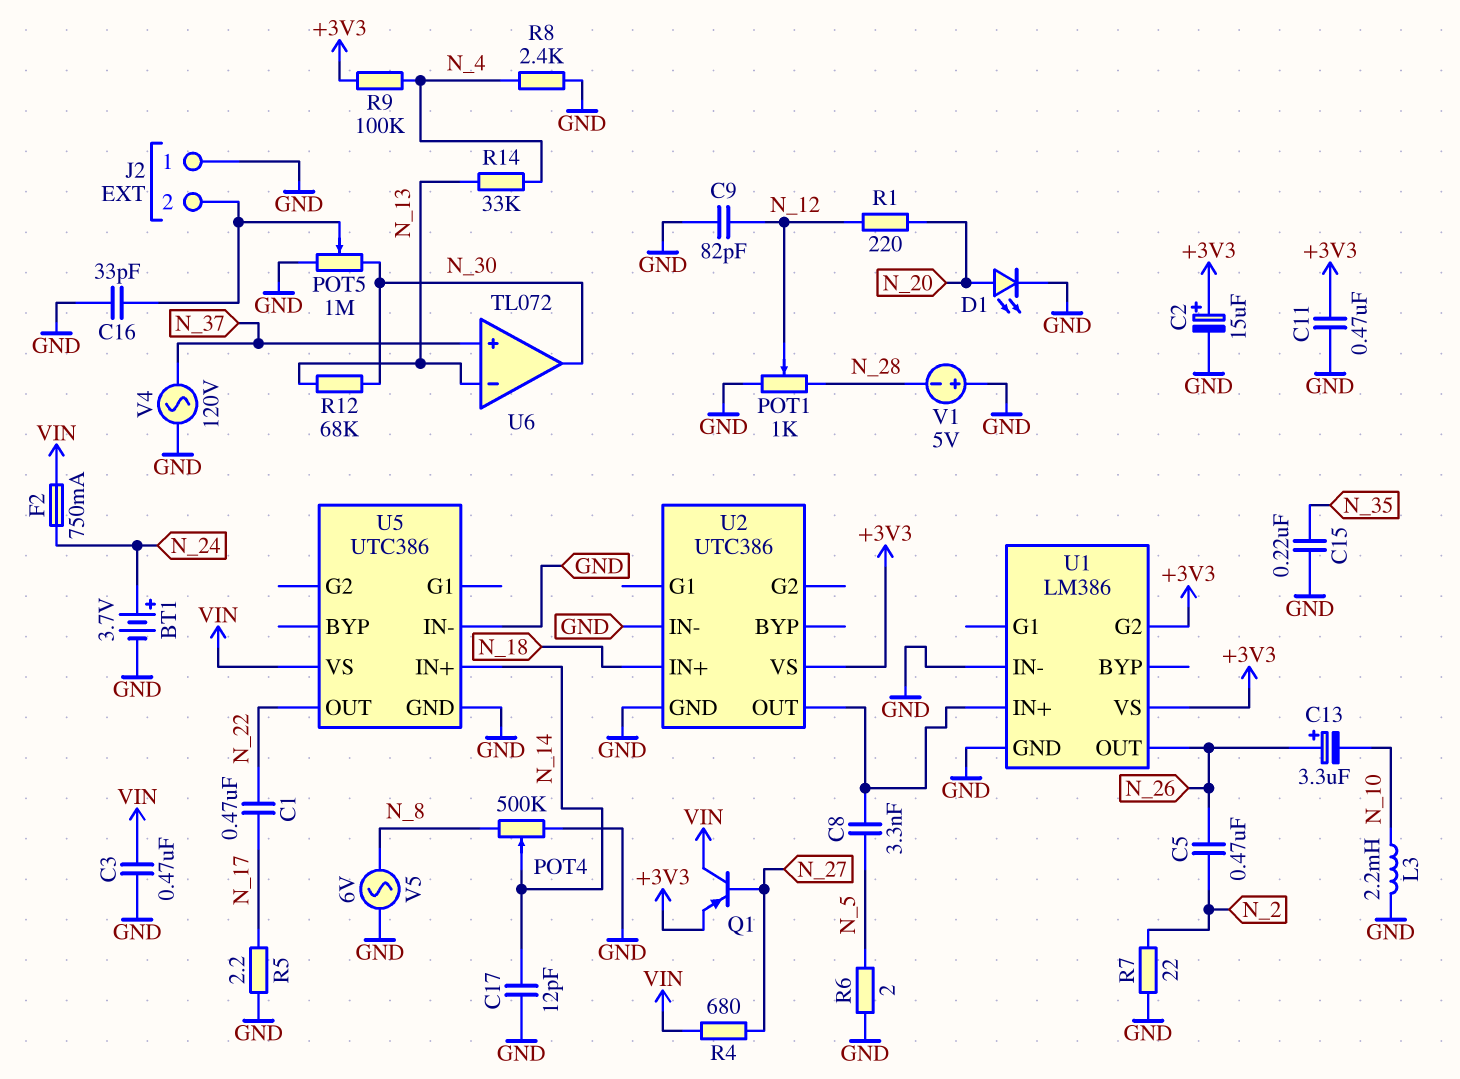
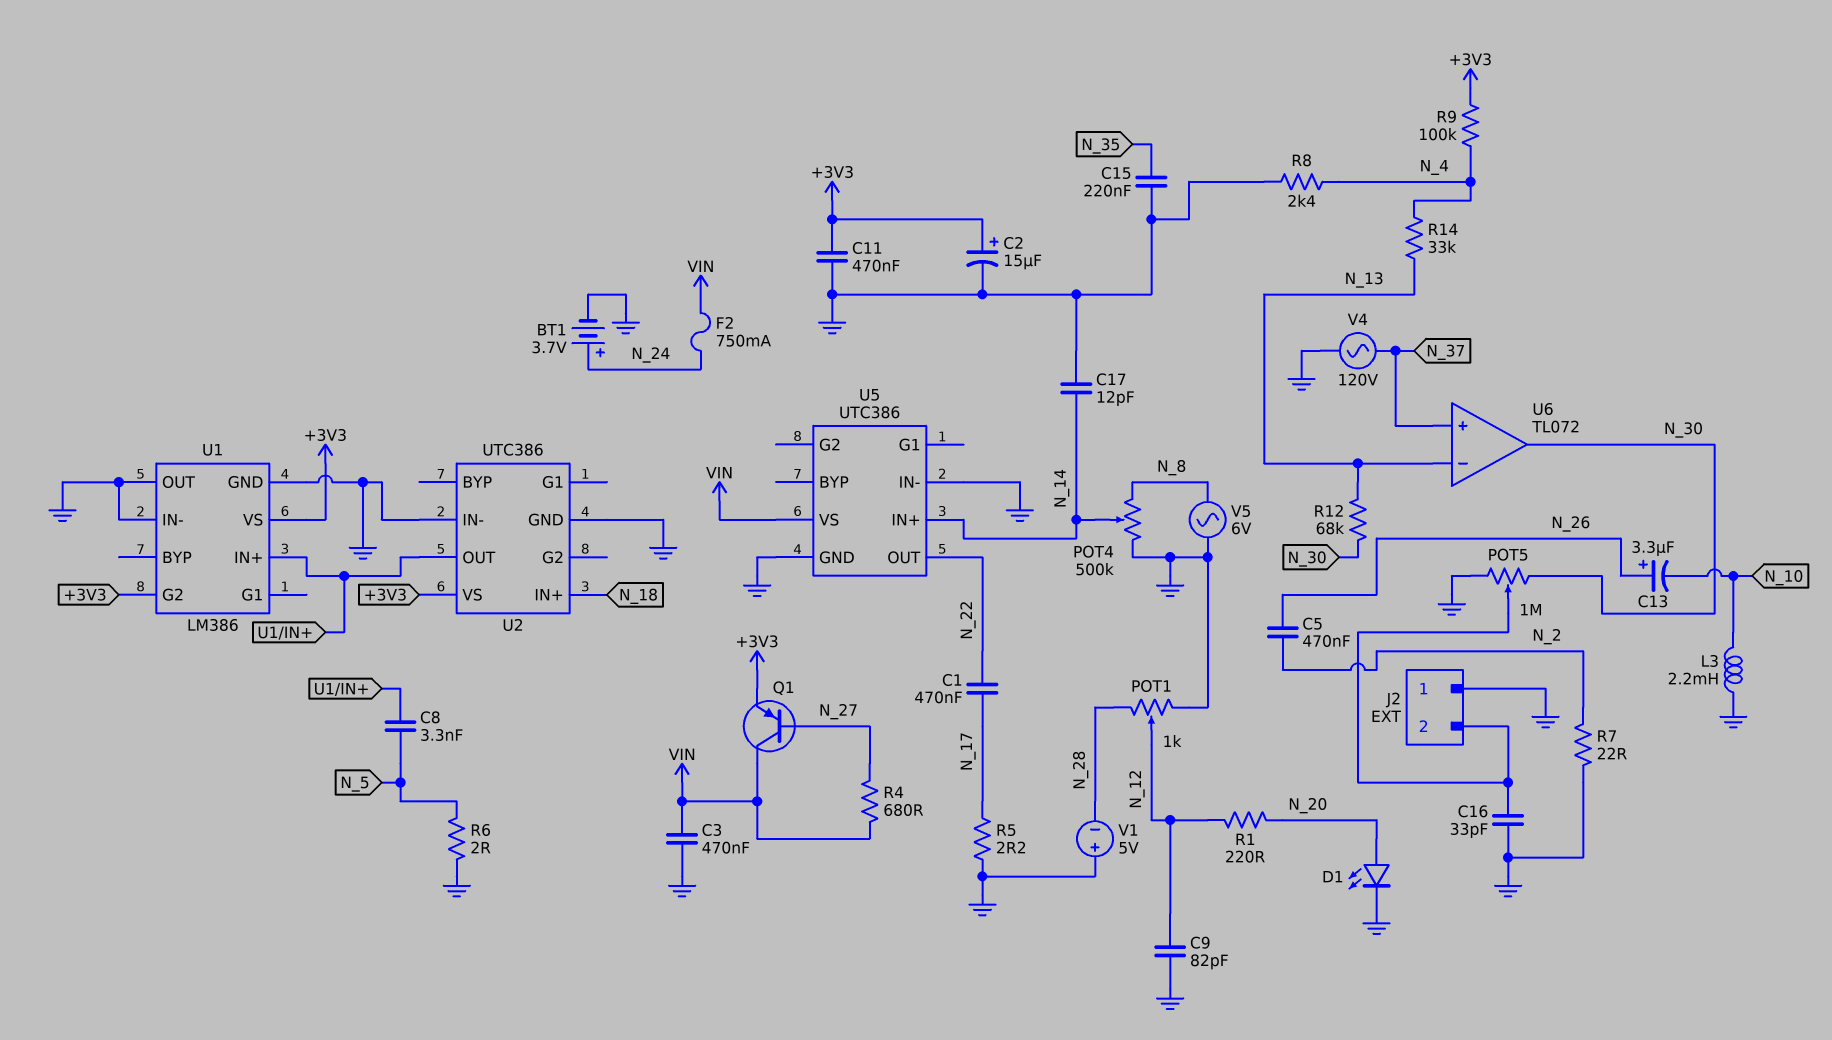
U1 pin OUT: N_26 -> GND

